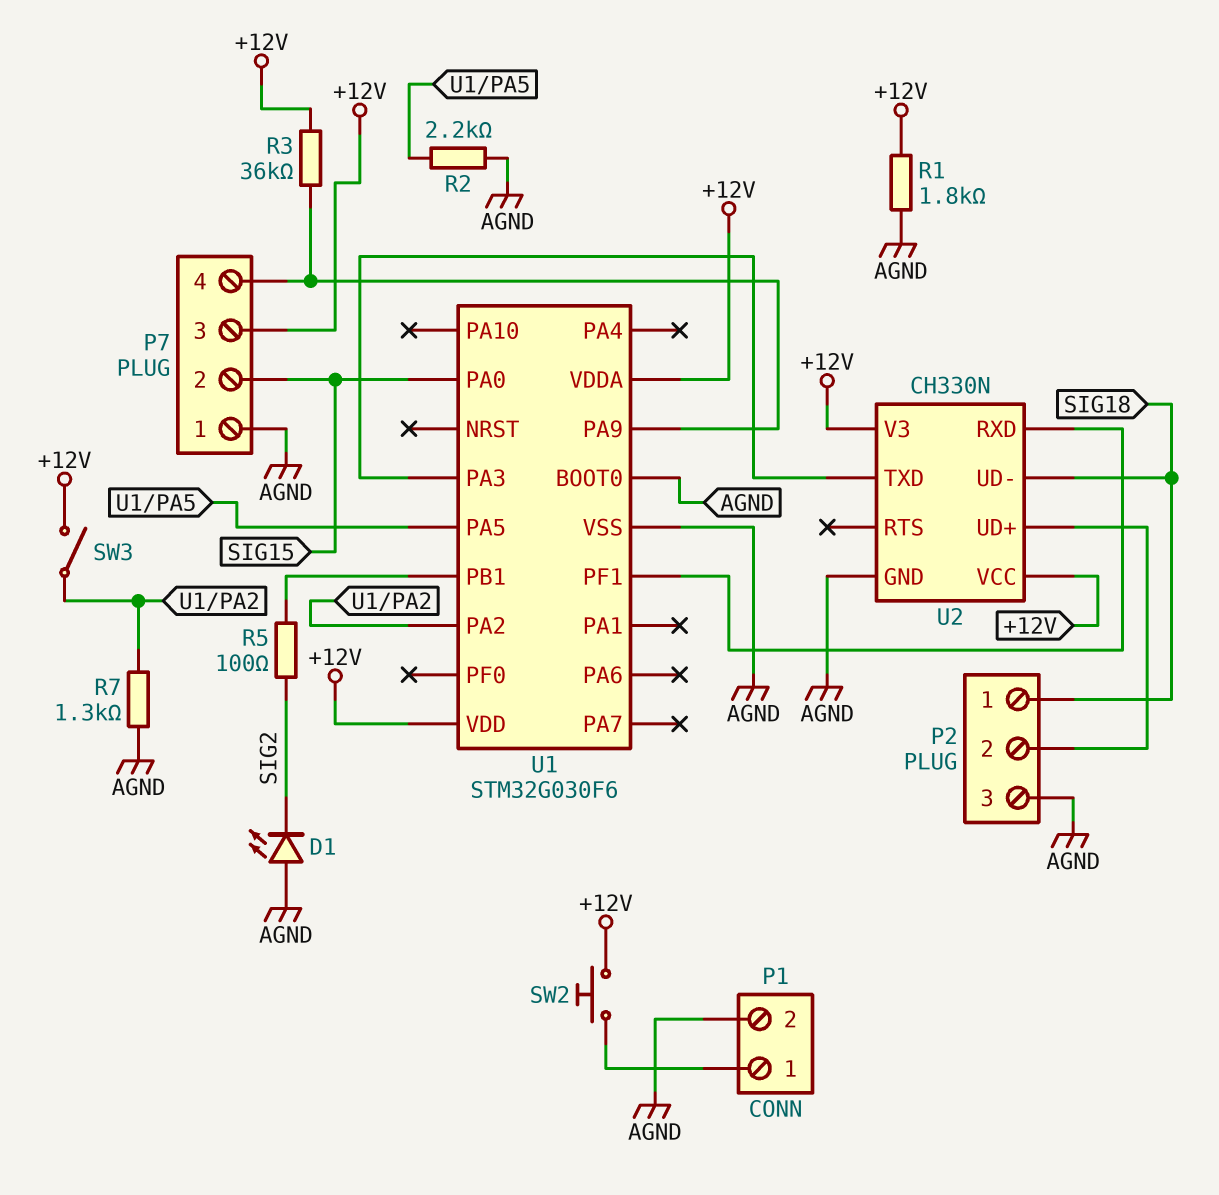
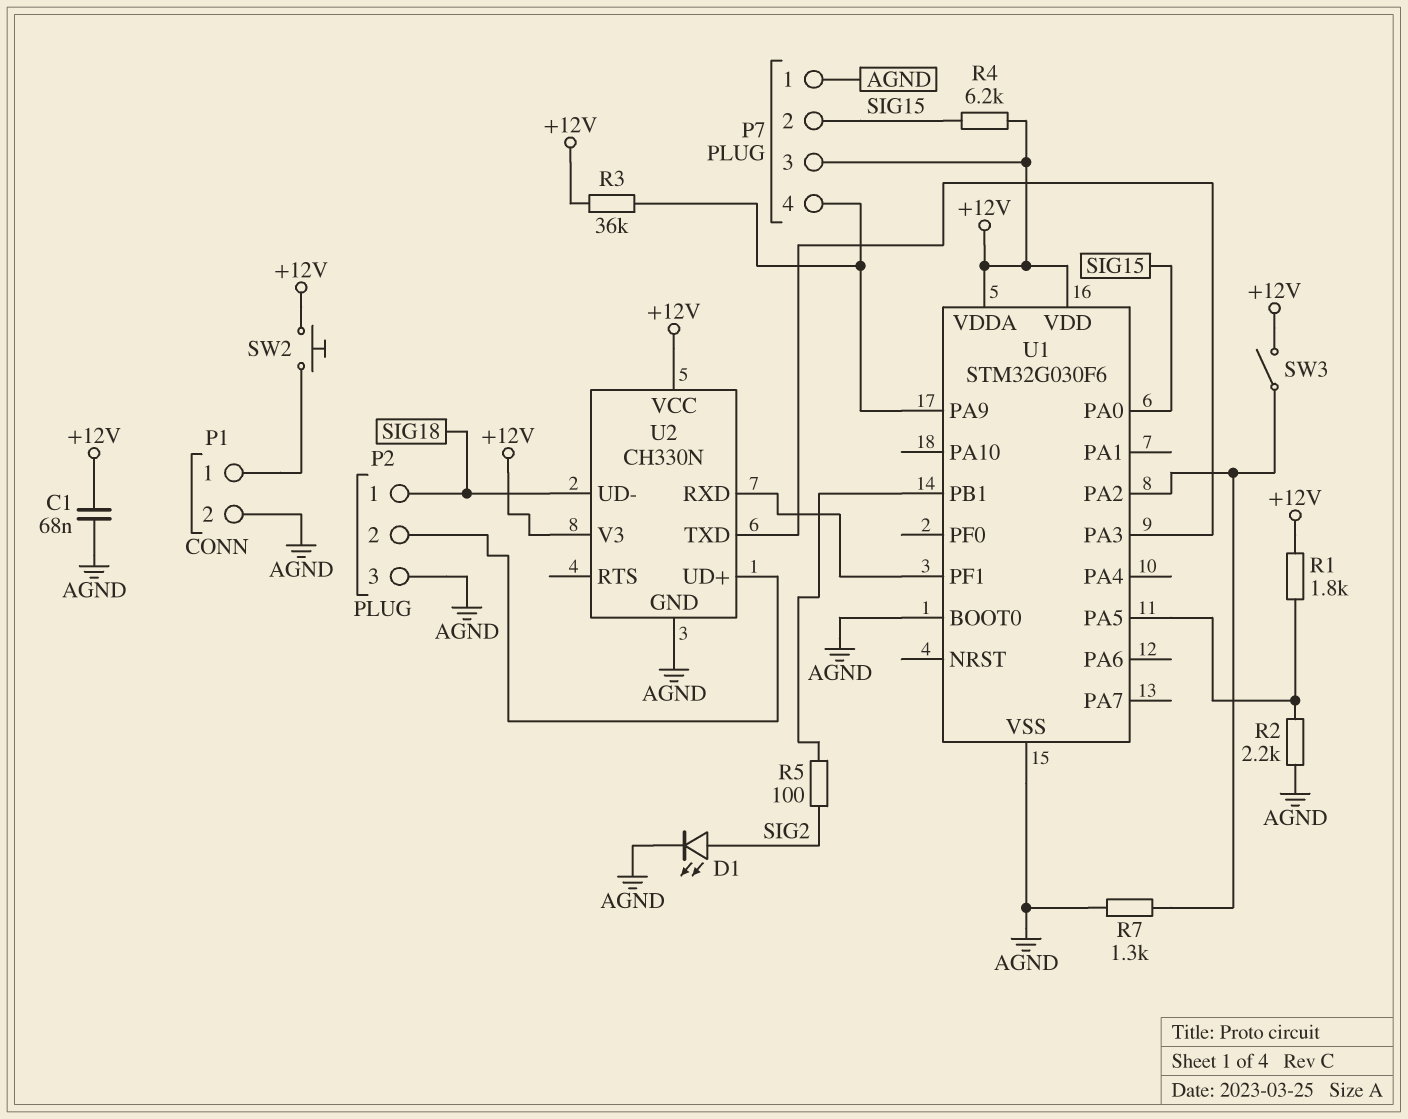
C1: none -> 68nF (+12V, AGND)
D1: LED (A AGND, K SIG2) -> LED (A SIG2, K AGND)
R1: 1.8k (+12V, AGND) -> 1.8k (+12V, U1/PA5)
R4: none -> 6.2k (+12V, SIG15)

